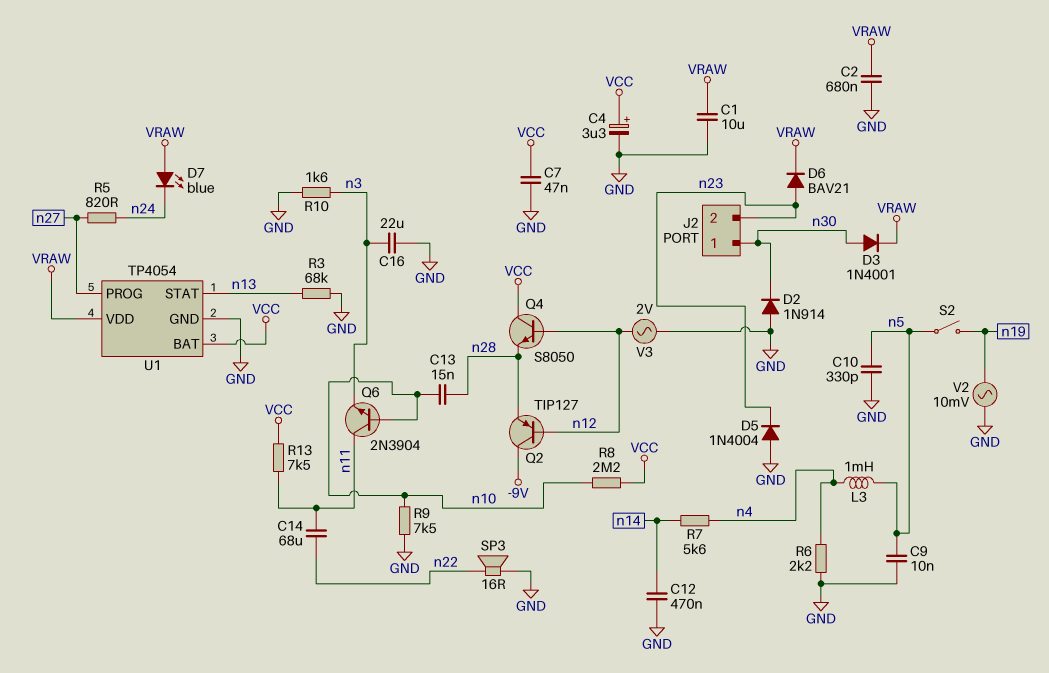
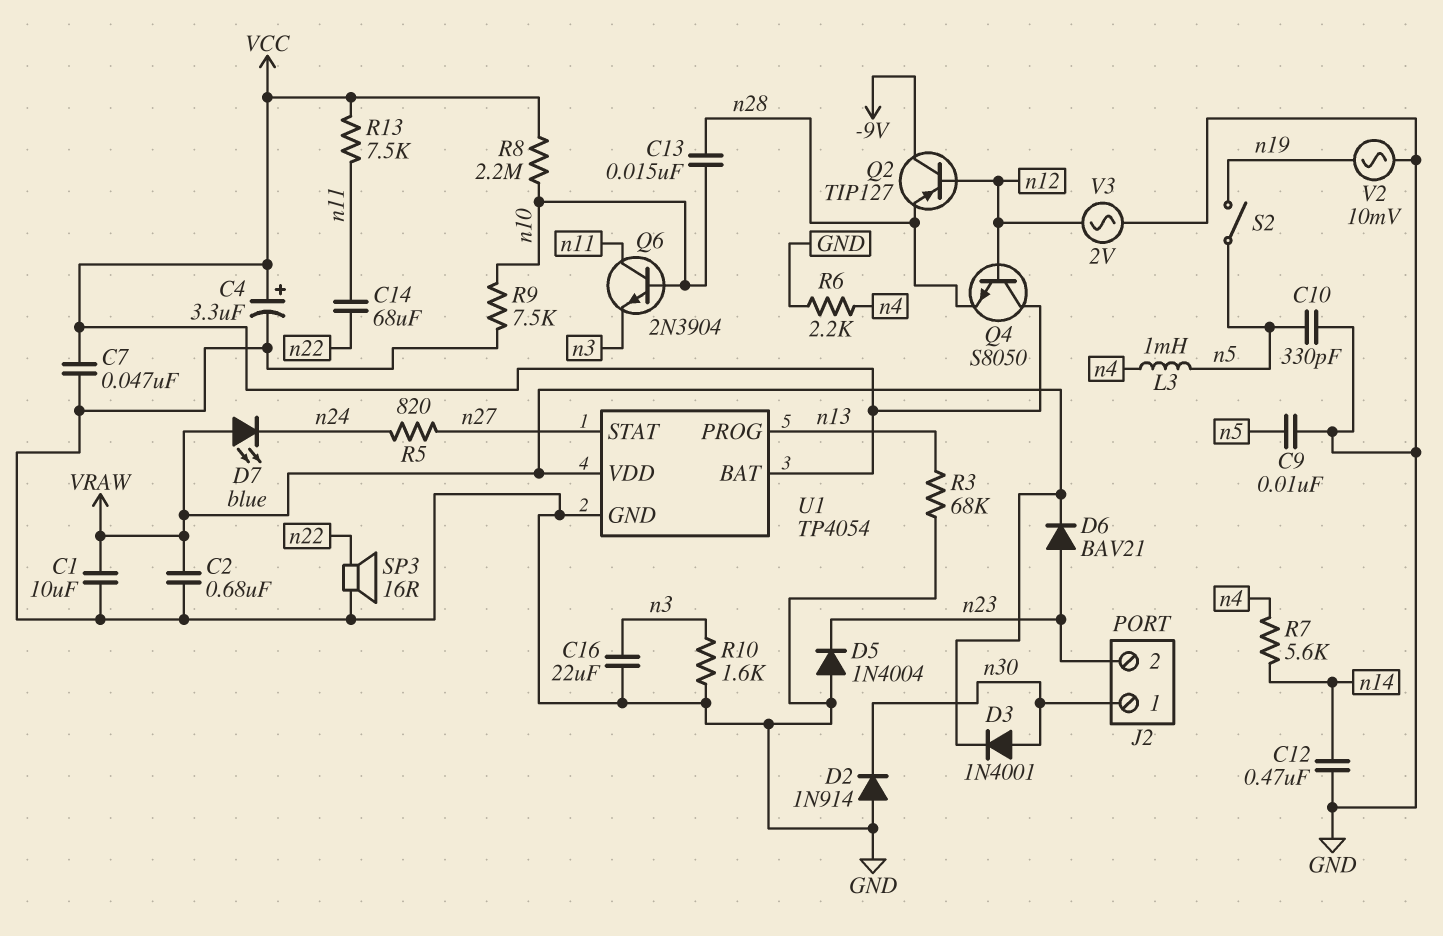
U1 pin PROG: n27 -> n13
U1 pin STAT: n13 -> n27

